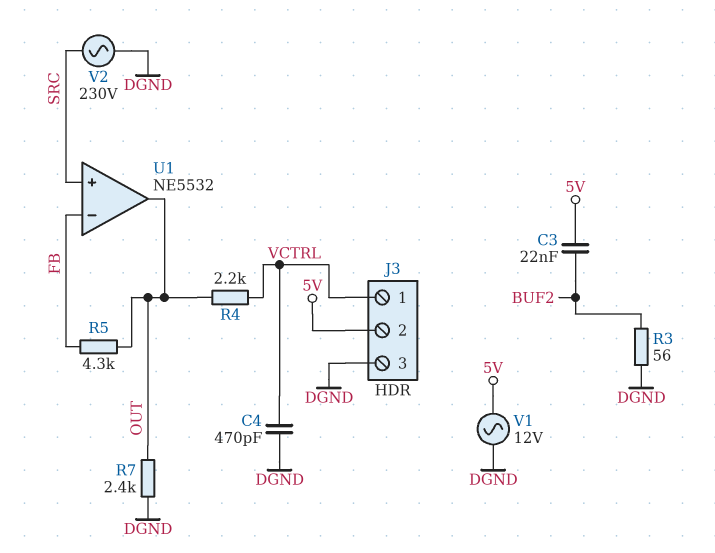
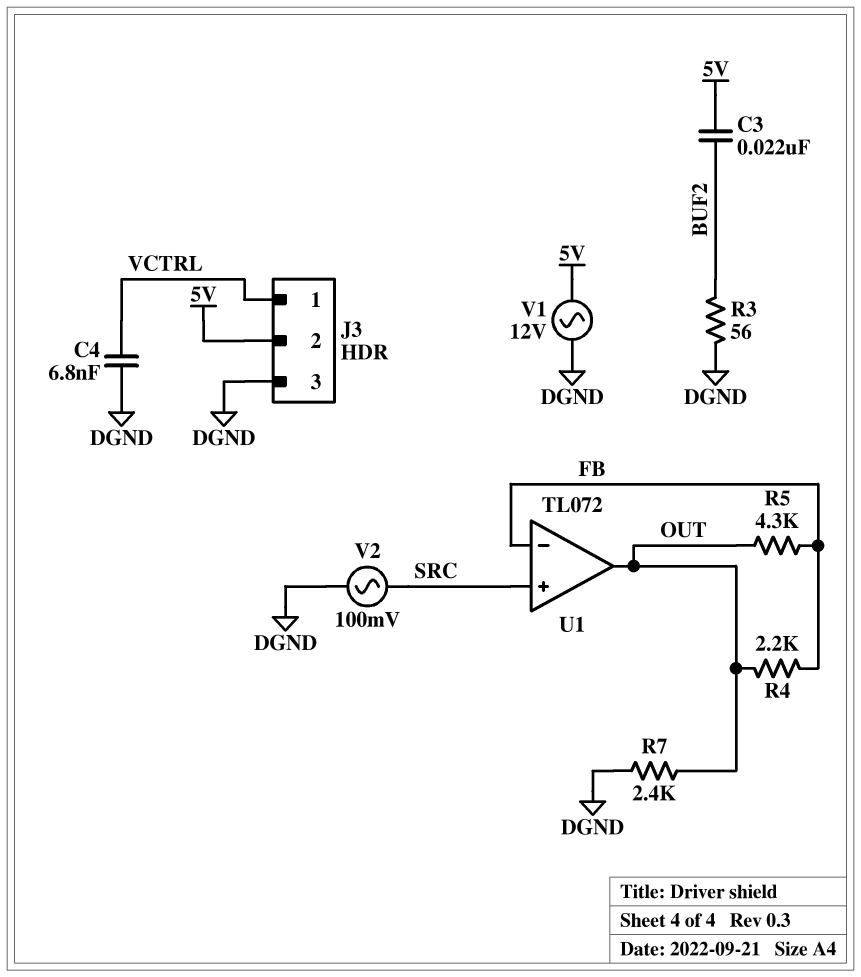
C4: 470pF (DGND, VCTRL) -> 6.8nF (DGND, VCTRL)
R4: 2.2k (OUT, VCTRL) -> 2.2k (FB, OUT)
U1: NE5532 -> TL072
V2: AC 230V (DGND, SRC) -> AC 100mV (DGND, SRC)

